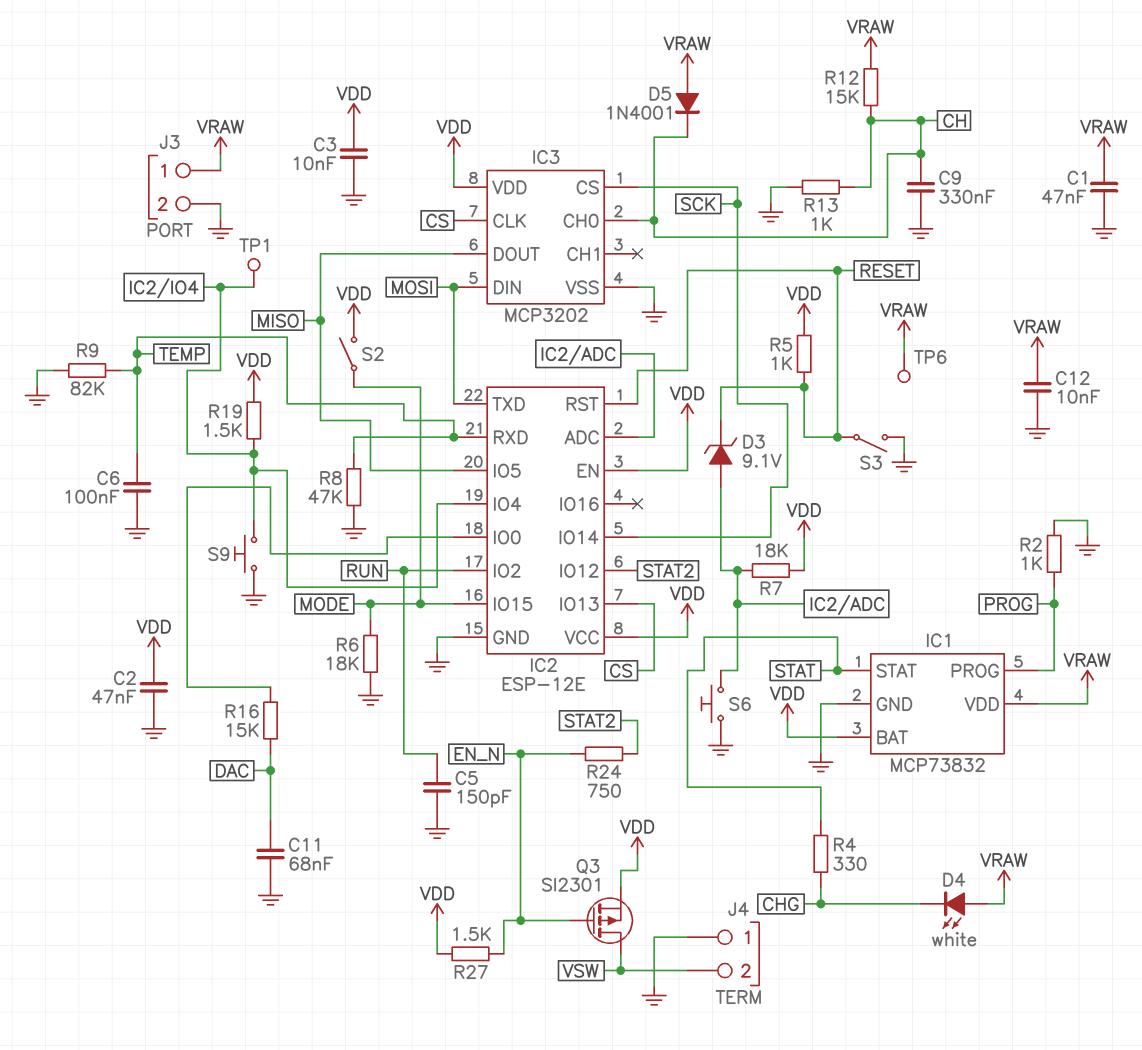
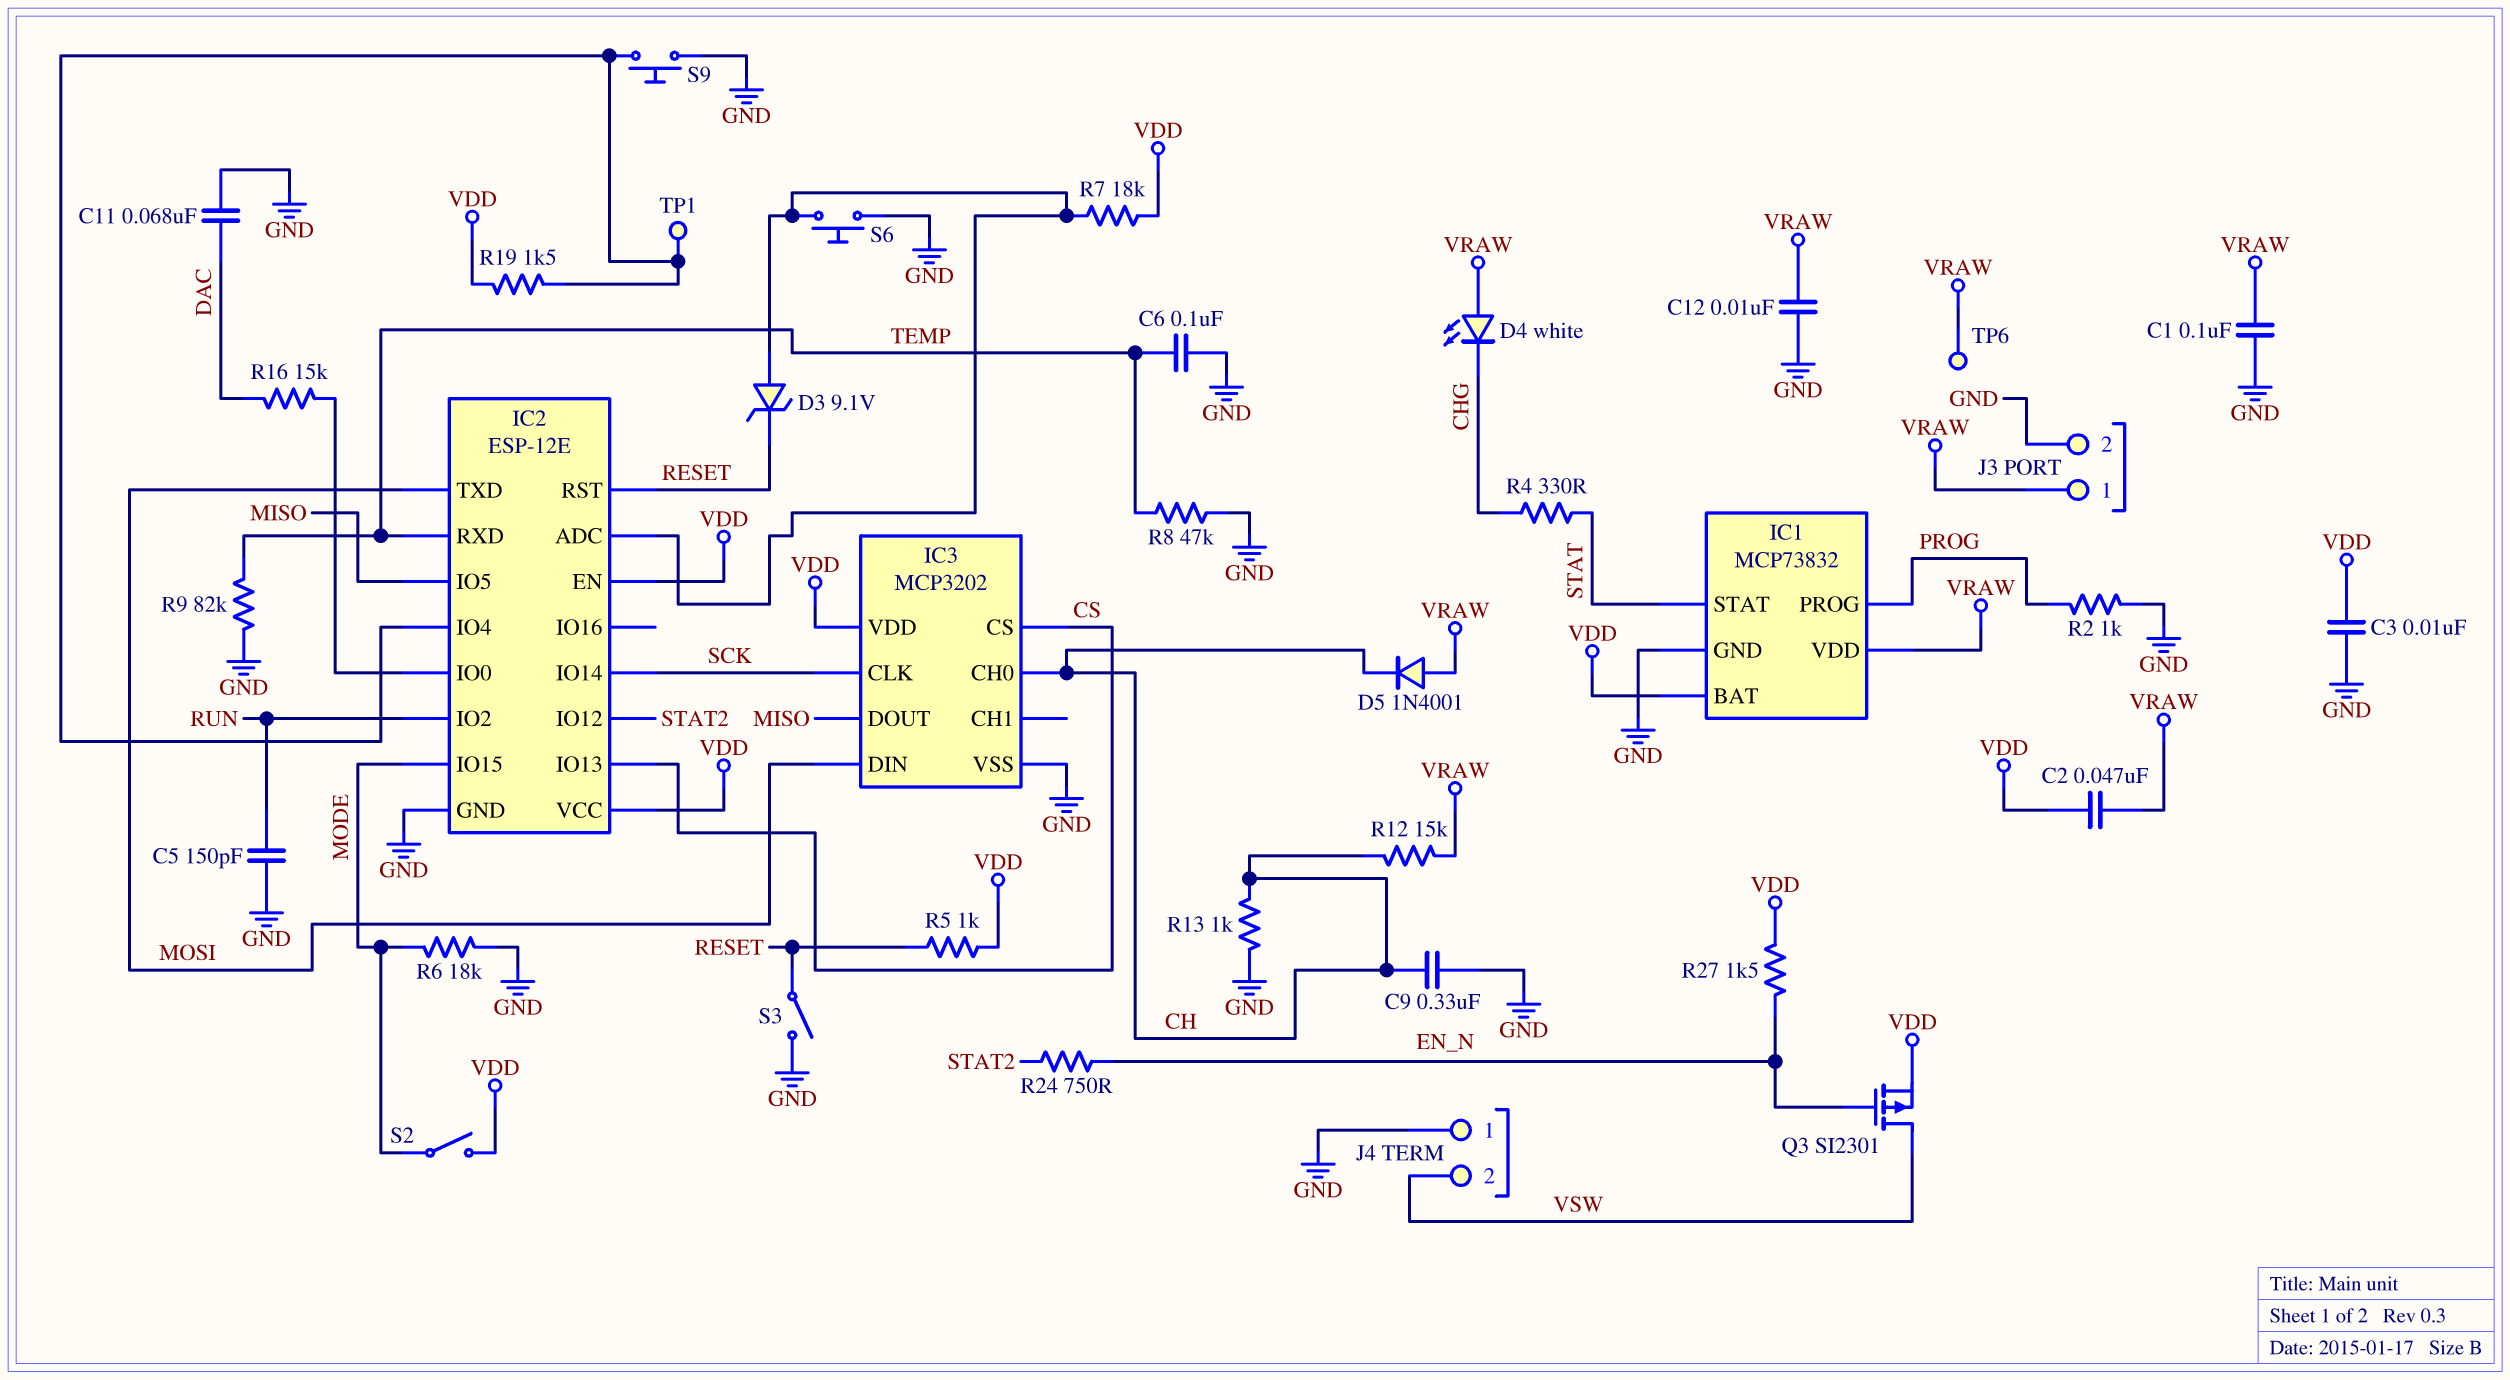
C1: 47nF (GND, VRAW) -> 100nF (GND, VRAW)
C2: 47nF (GND, VDD) -> 47nF (VDD, VRAW)
IC3 pin CLK: CS -> SCK
IC3 pin CS: SCK -> CS

